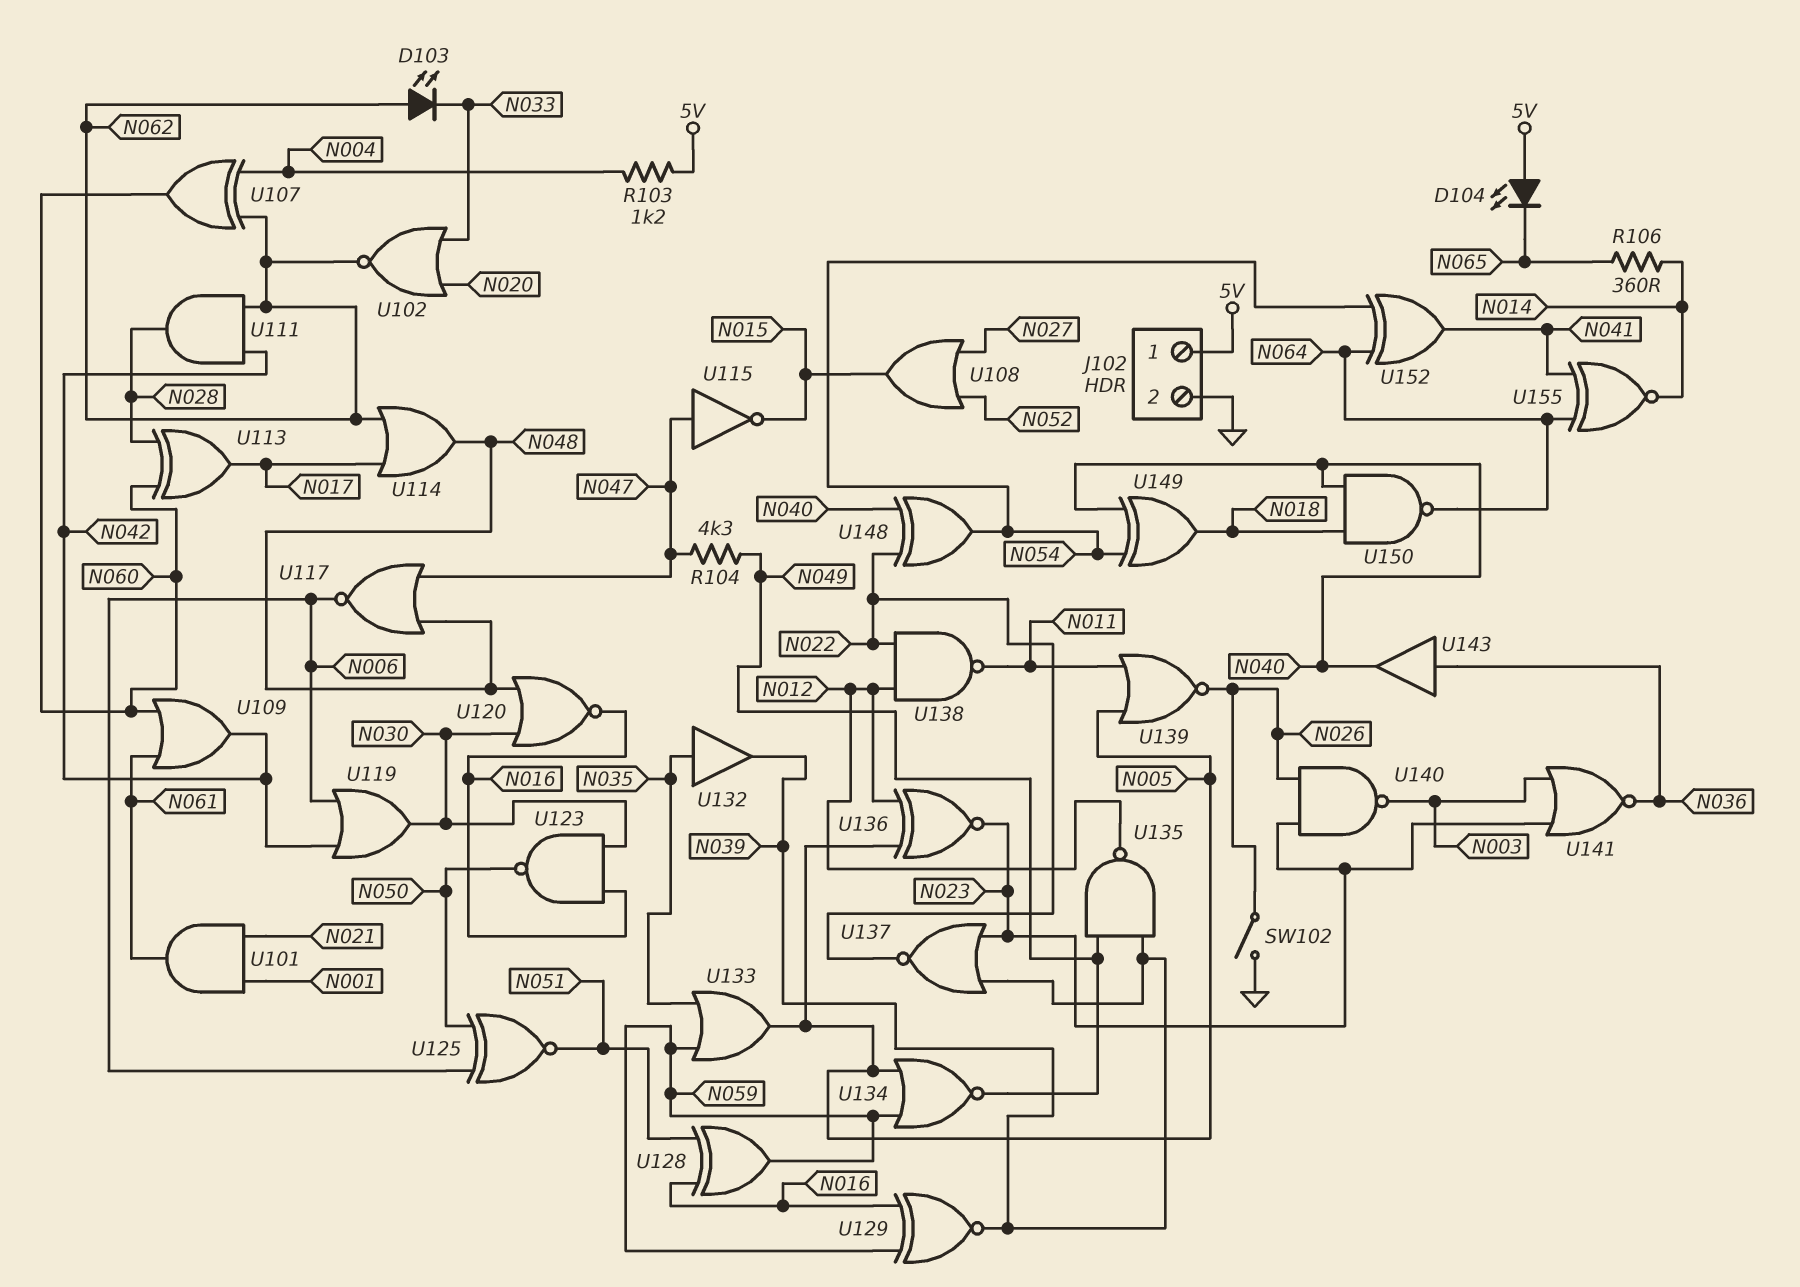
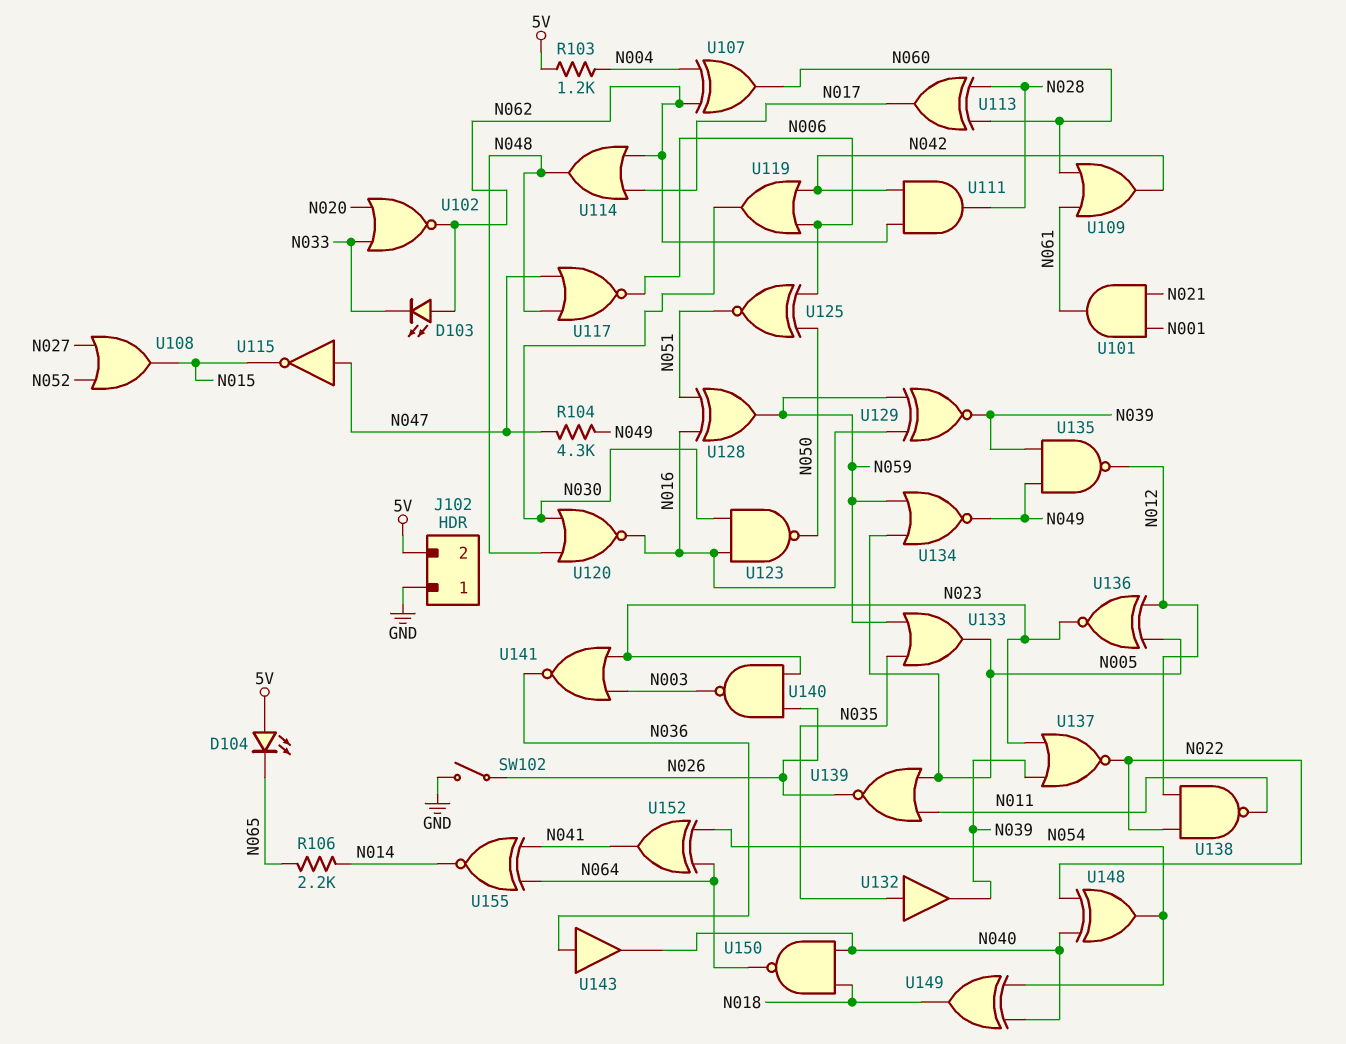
J102 pin 1: 5V -> GND
J102 pin 2: GND -> 5V
R106: 360 (N014, N065) -> 2.2k (N014, N065)

